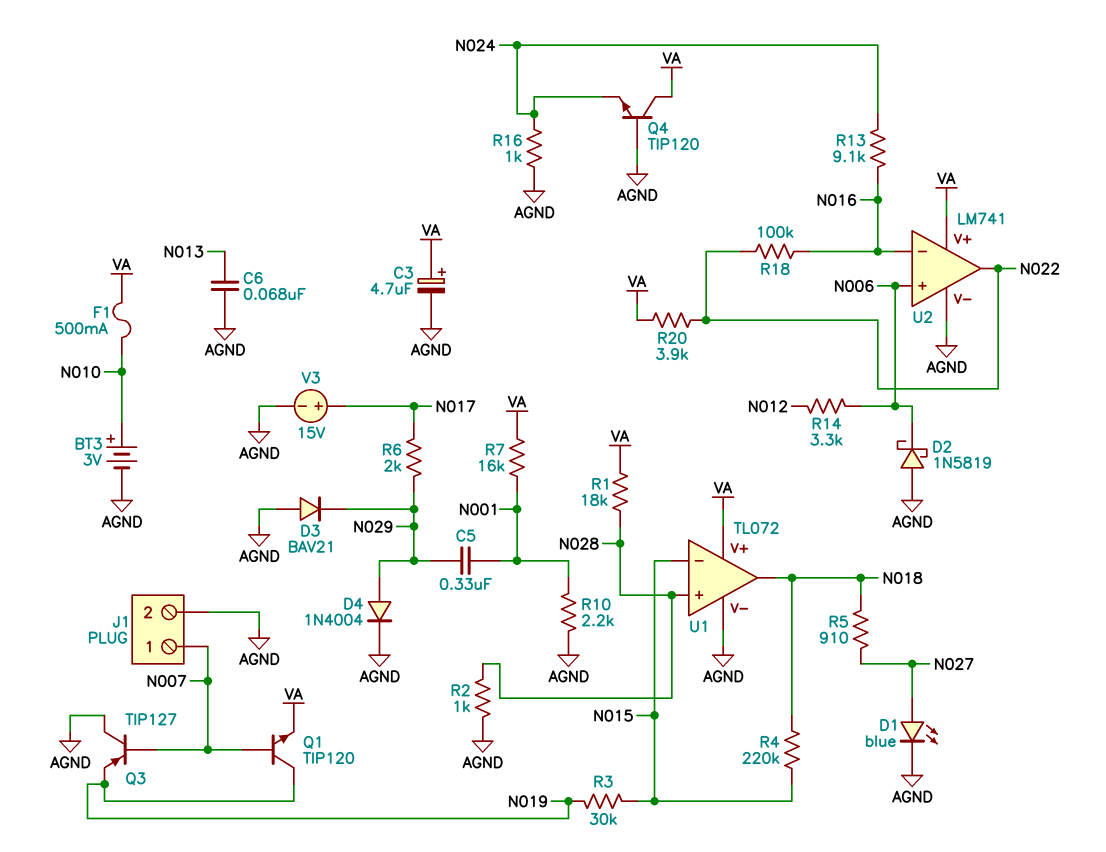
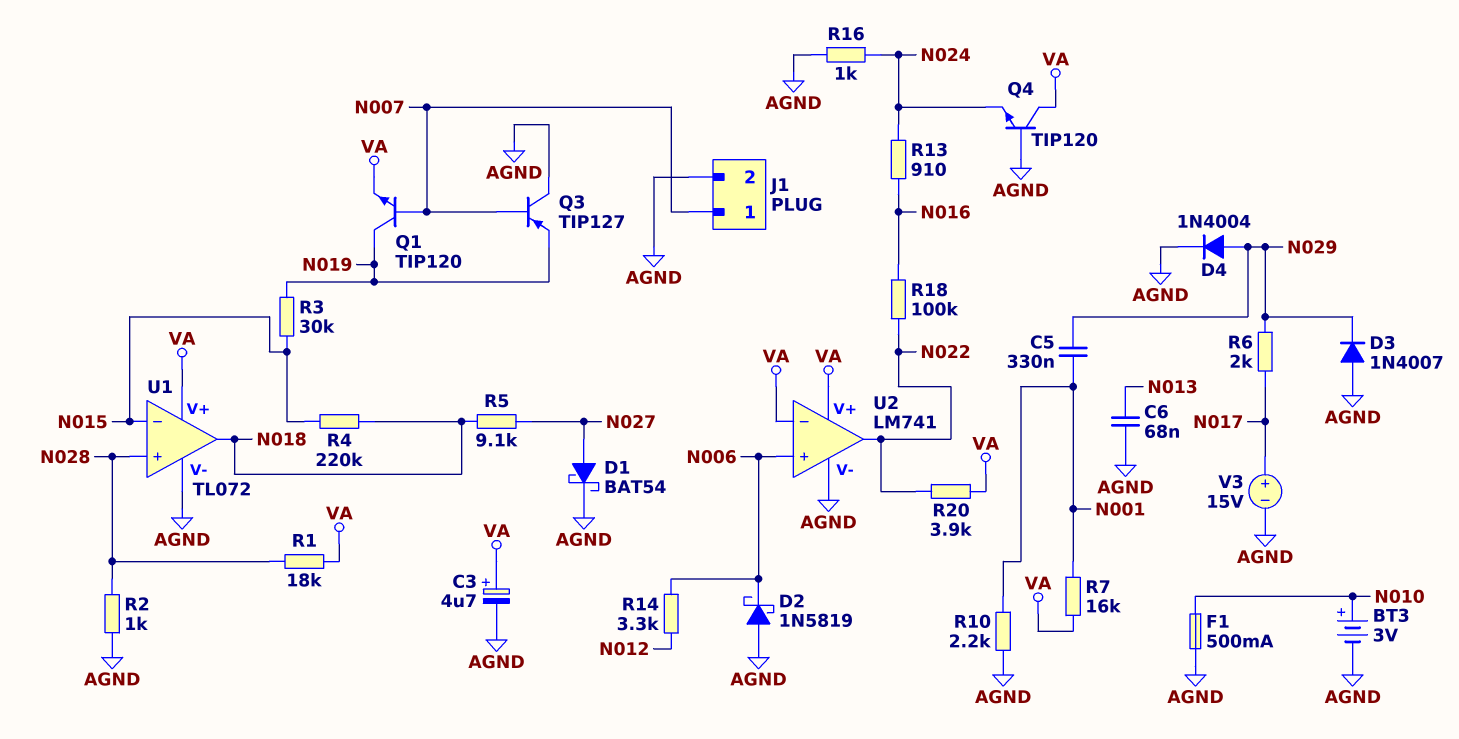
D1: LED blue (A N027, K AGND) -> schottky BAT54 (A N027, K AGND)
D3: diode BAV21 (A AGND, K N029) -> diode 1N4007 (A AGND, K N029)
F1: 500mA (N010, VA) -> 500mA (AGND, N010)
R5: 910 (N018, N027) -> 9.1k (N018, N027)
R13: 9.1k (N016, N024) -> 910 (N016, N024)
U2 pin in-: N016 -> VA

